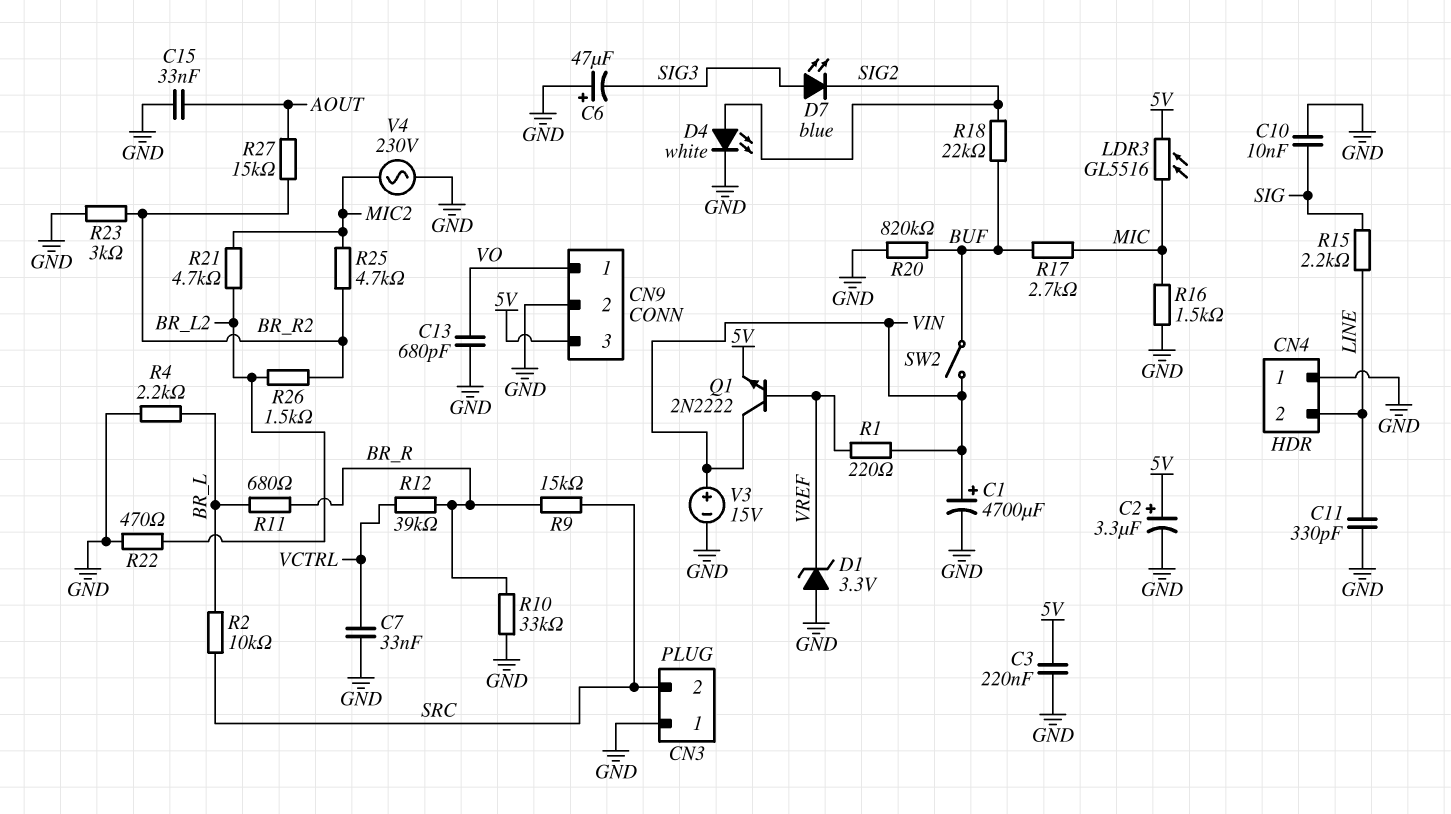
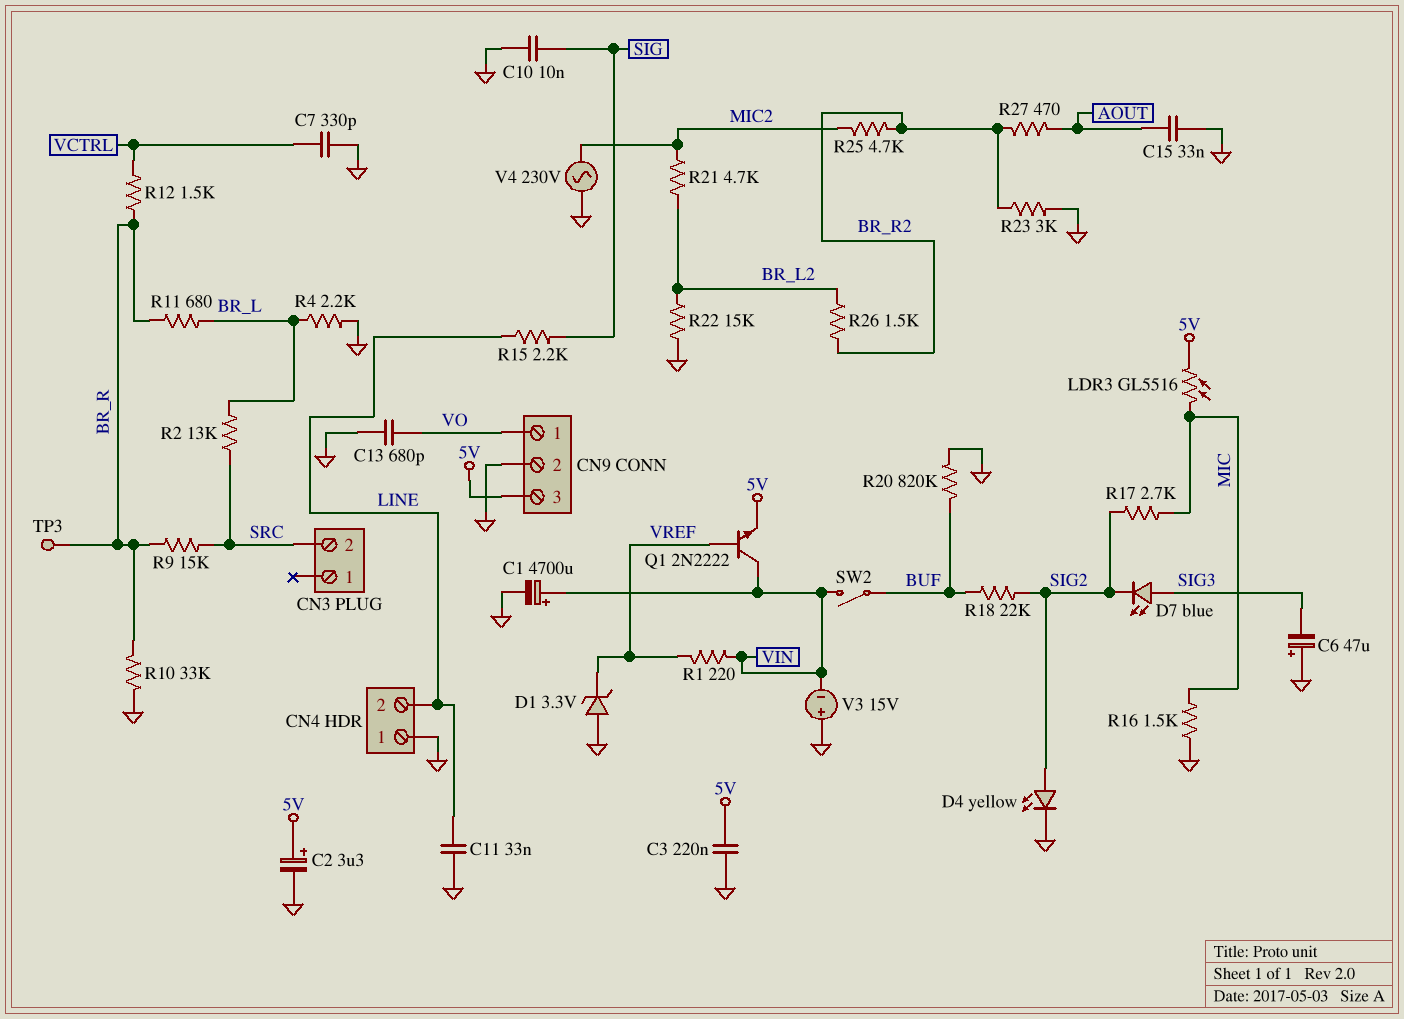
C7: 33nF (GND, VCTRL) -> 330pF (GND, VCTRL)
C11: 330pF (GND, LINE) -> 33nF (GND, LINE)
CN3 pin 1: GND -> none
D4: LED white (A SIG2, K GND) -> LED yellow (A SIG2, K GND)
R2: 10k (BR_L, SRC) -> 13k (BR_L, SRC)
R12: 39k (BR_R, VCTRL) -> 1.5k (BR_R, VCTRL)
R17: 2.7k (BUF, MIC) -> 2.7k (MIC, SIG2)
R22: 470 (BR_L2, GND) -> 15k (BR_L2, GND)
R27: 15k (AOUT, BR_R2) -> 470 (AOUT, BR_R2)
TP3: none -> test point (BR_R)
V3: 15V (plus VIN, minus GND) -> 15V (plus GND, minus VIN)

